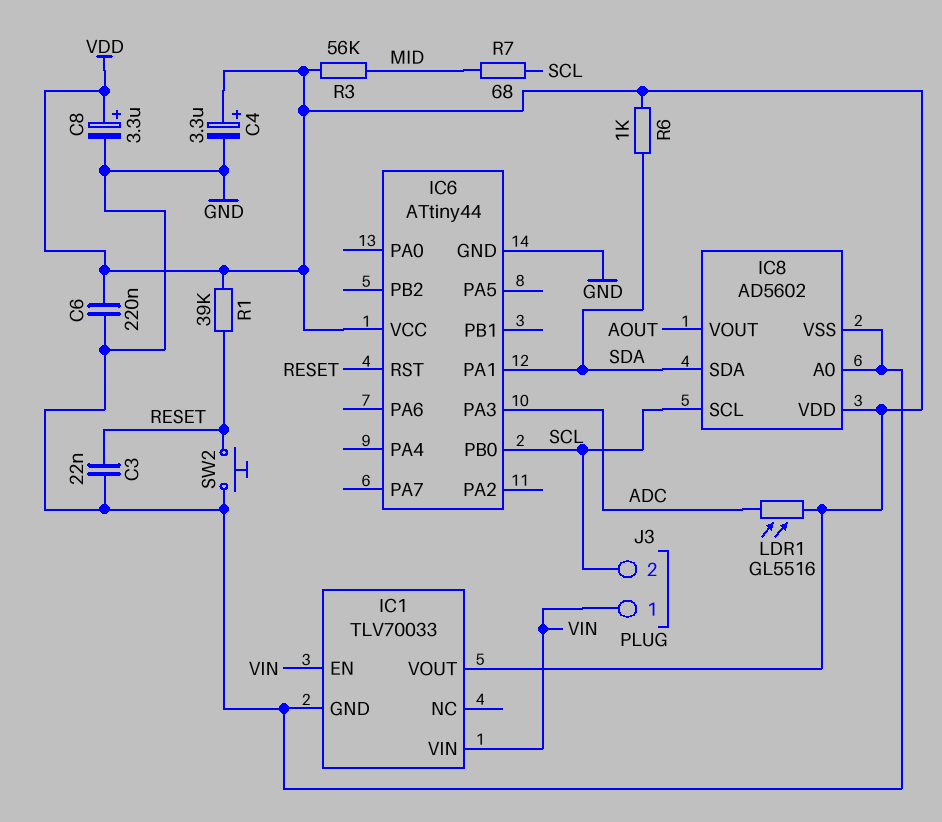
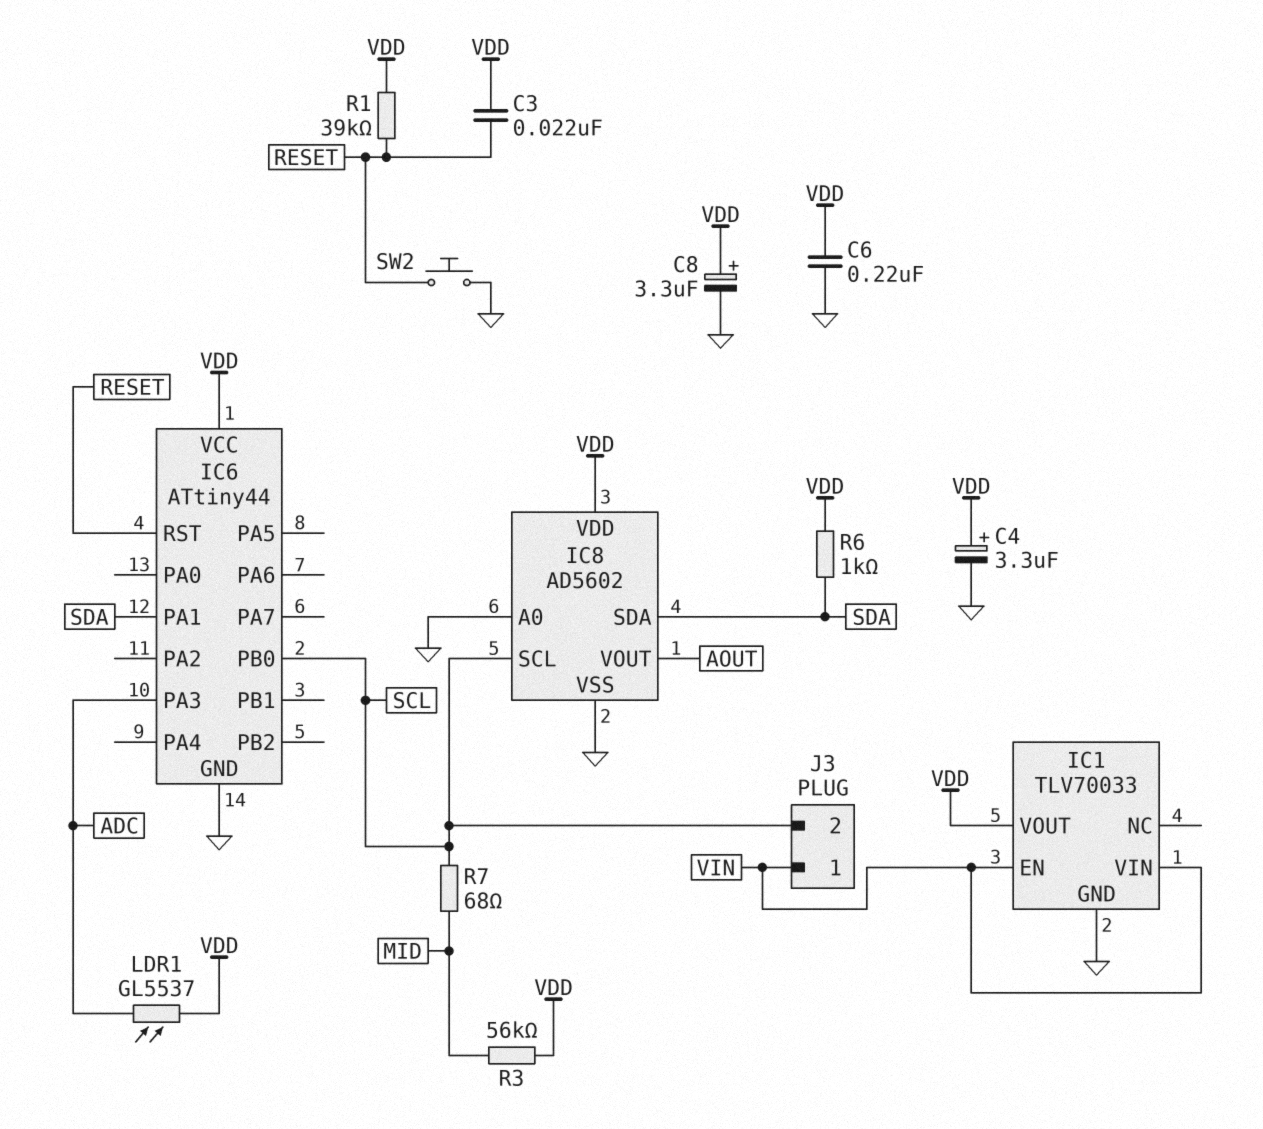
C3: 22nF (GND, RESET) -> 22nF (RESET, VDD)
LDR1: GL5516 (ADC, VDD) -> GL5537 (ADC, VDD)

